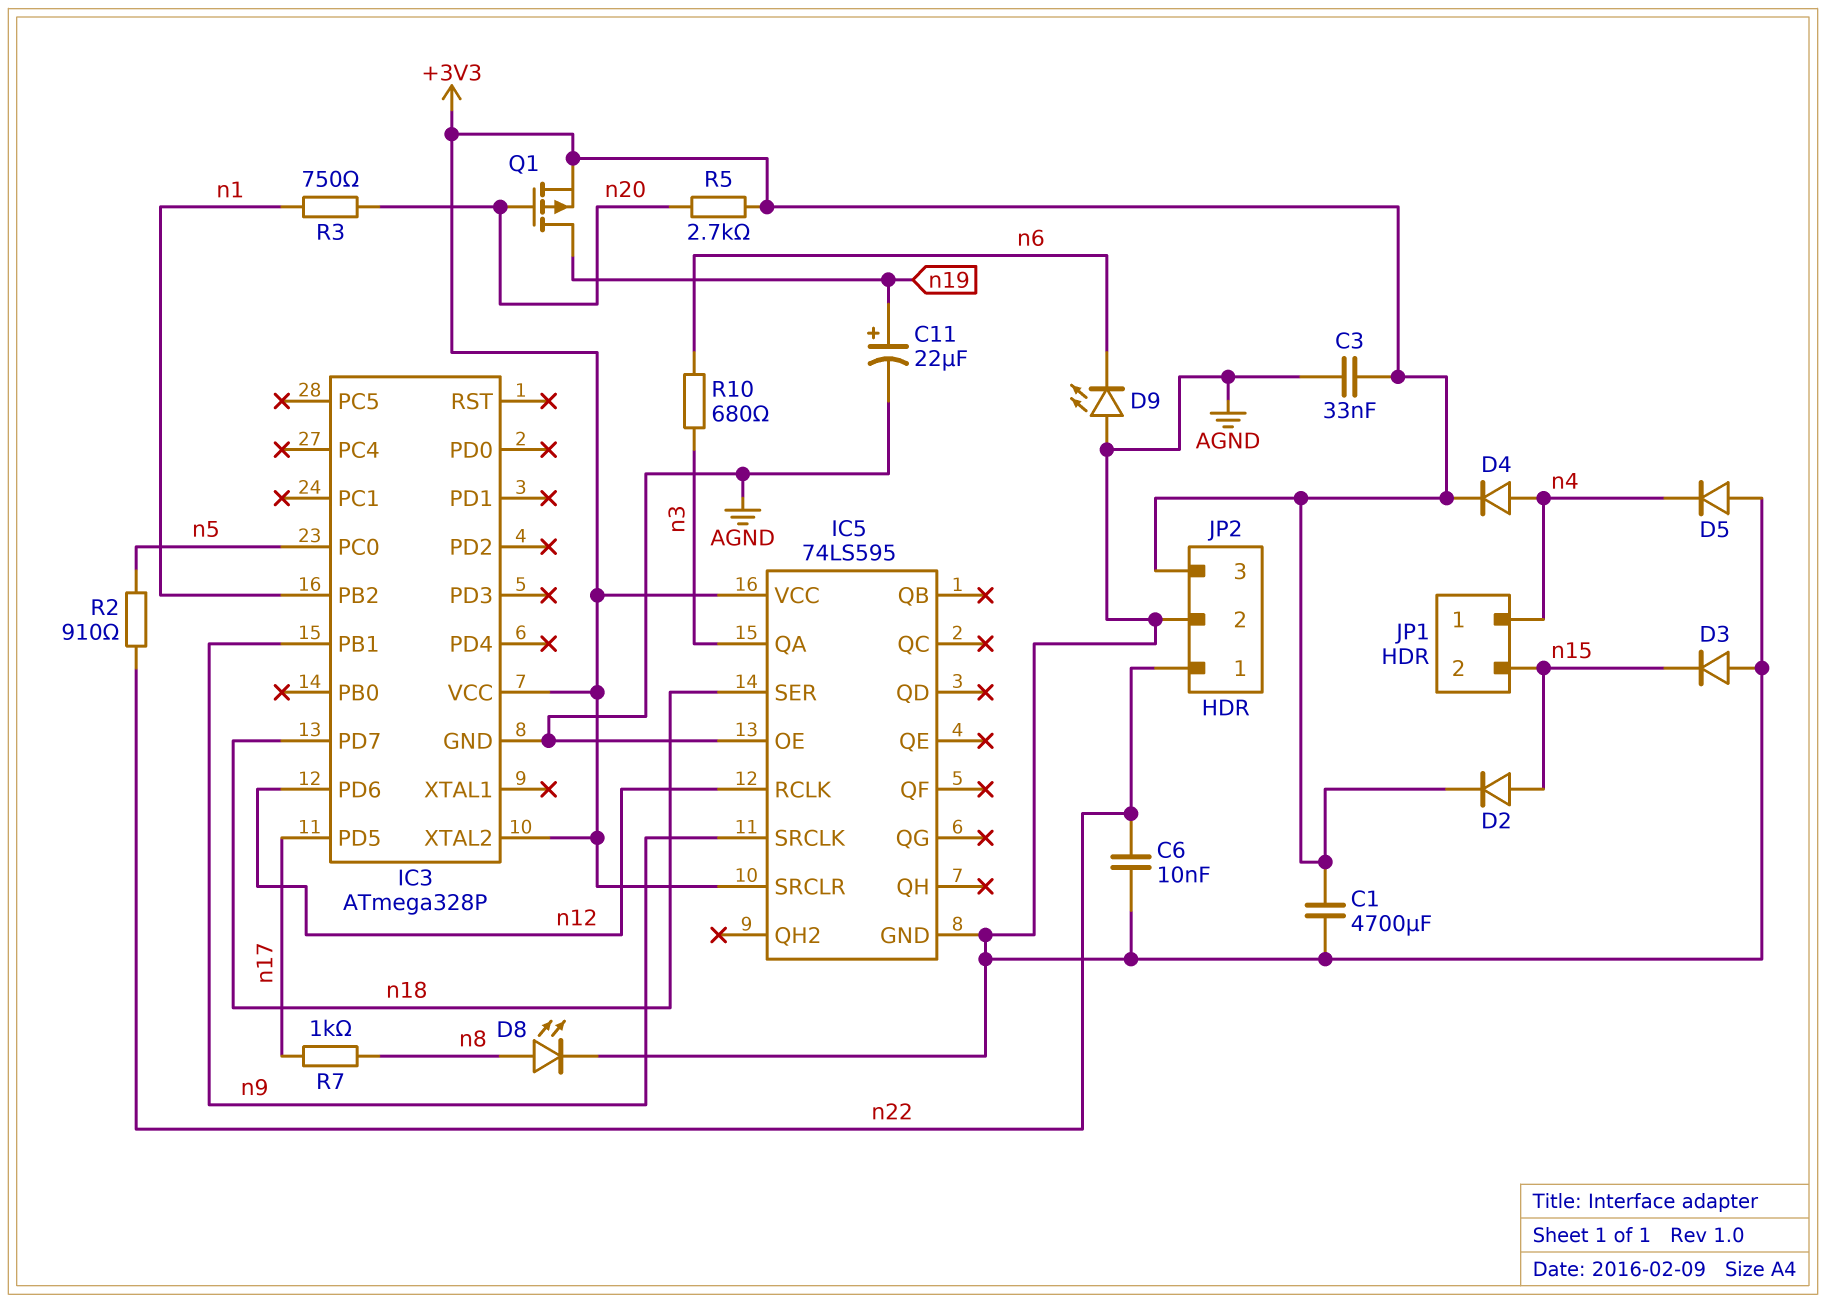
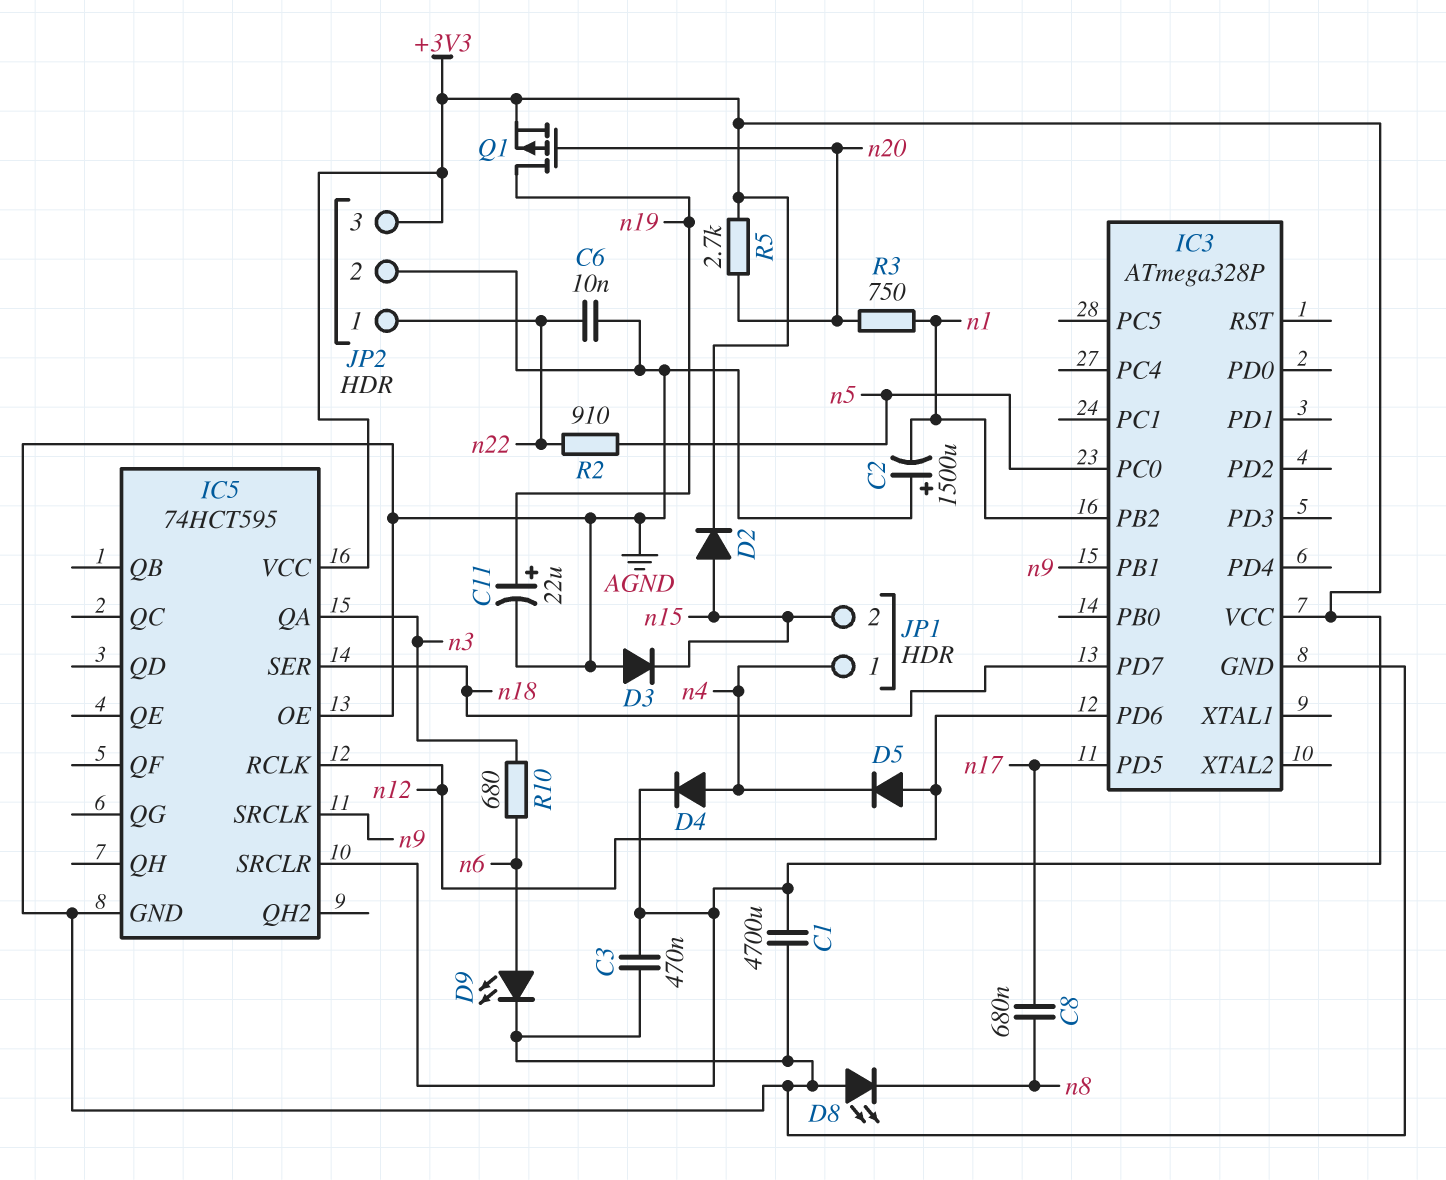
C2: none -> 1500uF (plus AGND, minus n1)
C3: 33nF (+3V3, AGND) -> 470nF (+3V3, AGND)
C8: none -> 680nF (n8, n17)
D5: diode (A AGND, K n4) -> diode (A n12, K n4)
D8: LED (A n8, K AGND) -> LED (A AGND, K n8)
D9: LED (A AGND, K n6) -> LED (A n6, K AGND)
IC3 pin XTAL2: +3V3 -> none
IC5: 74LS595 -> 74HCT595
R7: 1k (n8, n17) -> none

